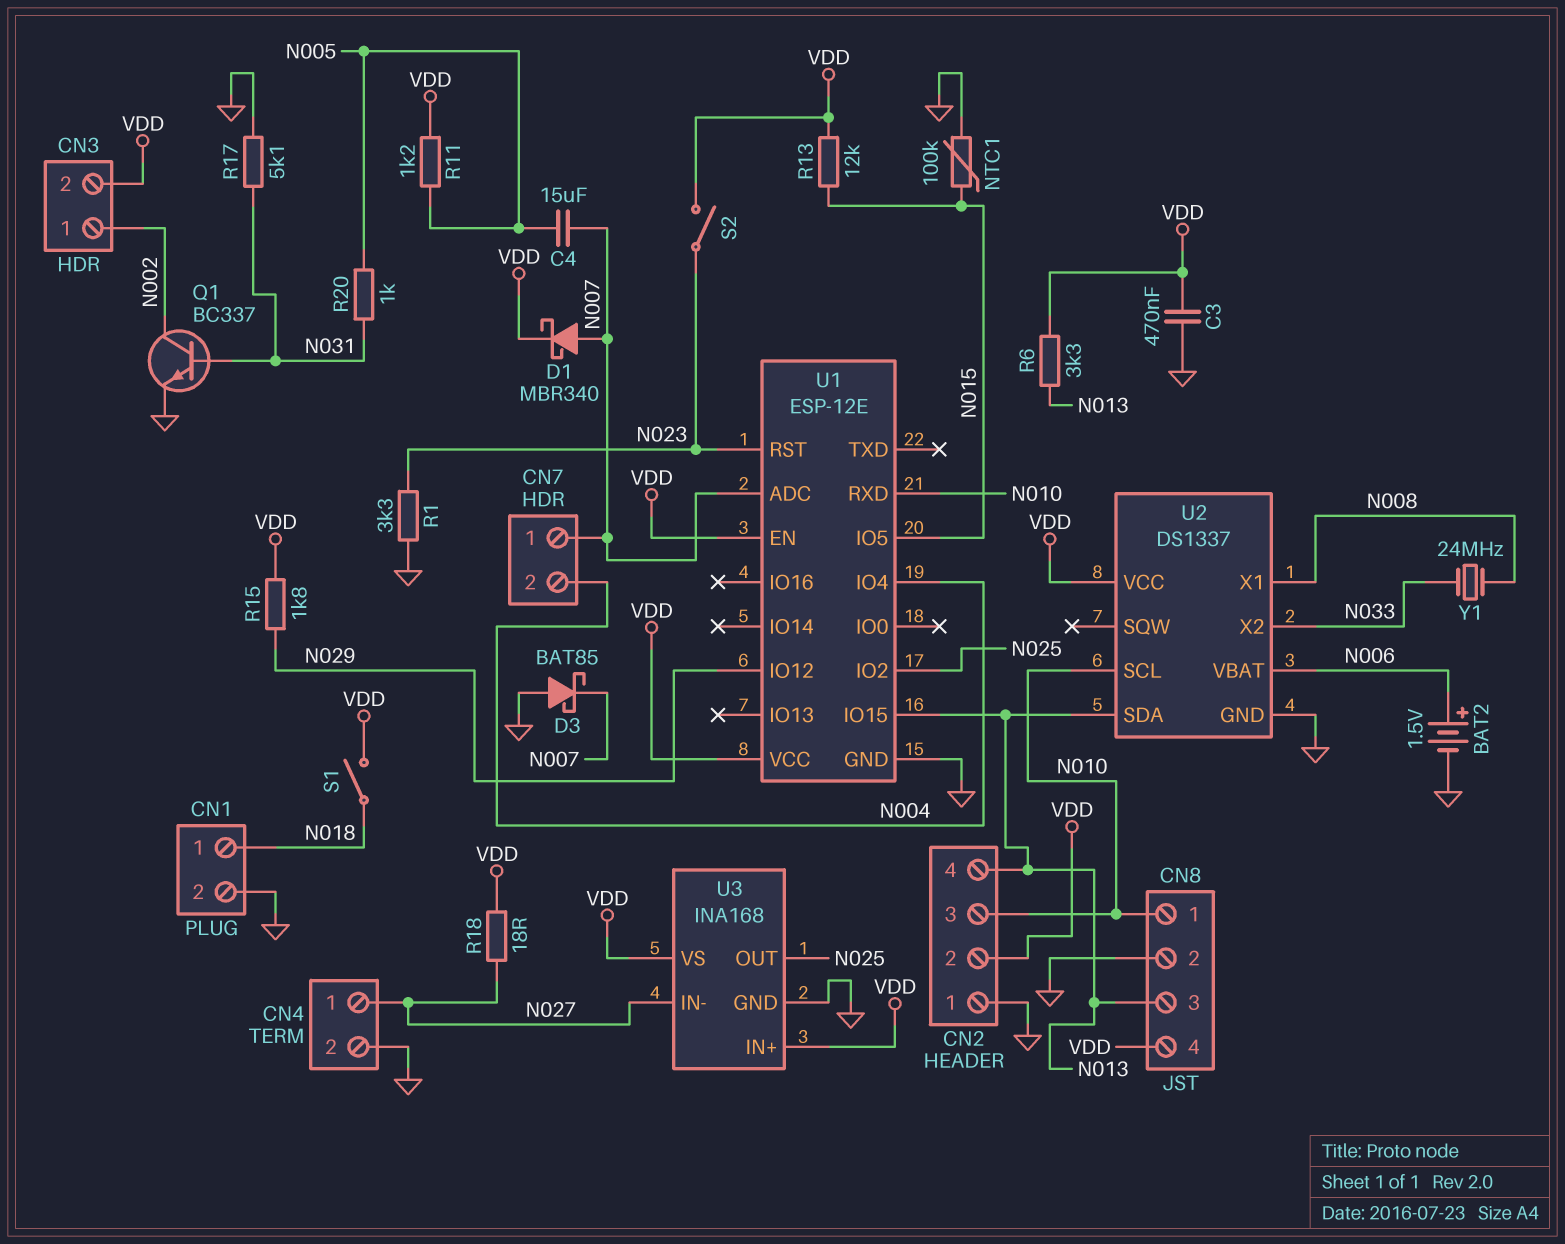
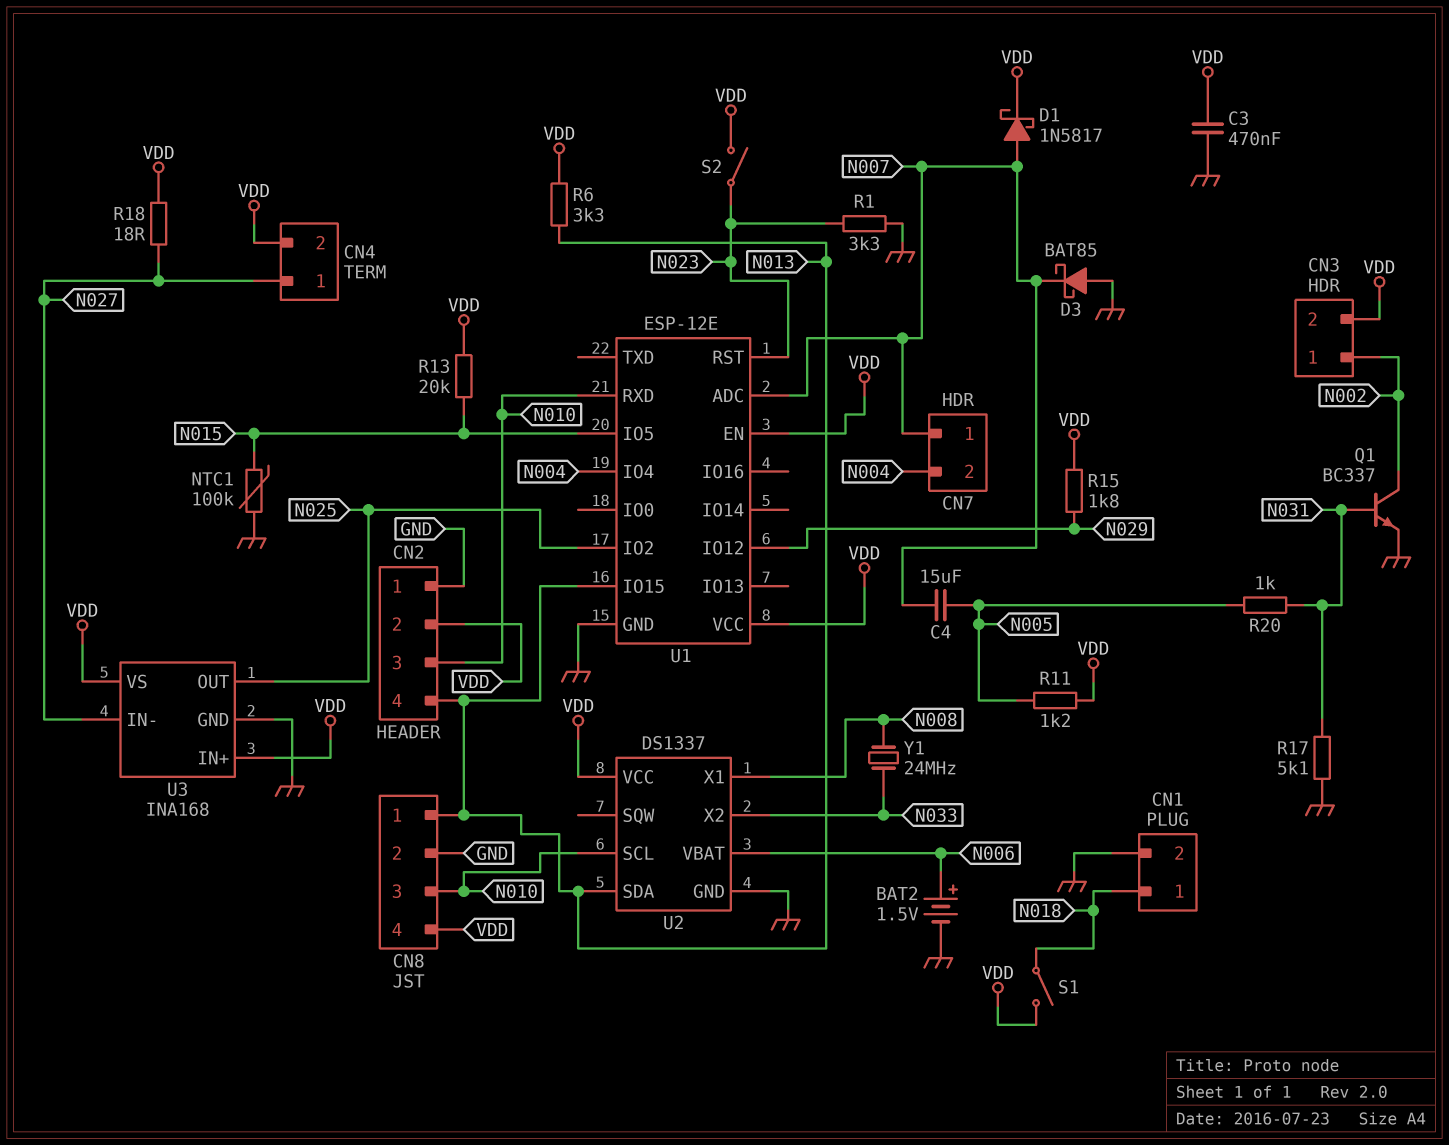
CN4 pin 2: GND -> VDD
CN8 pin 1: N010 -> N013
CN8 pin 3: N013 -> N010
D1: schottky MBR340 (A N007, K VDD) -> schottky 1N5817 (A N007, K VDD)
R13: 12k (N015, VDD) -> 20k (N015, VDD)

